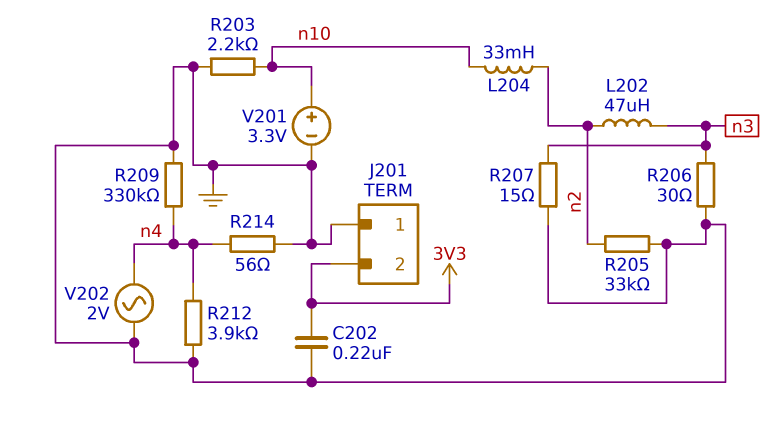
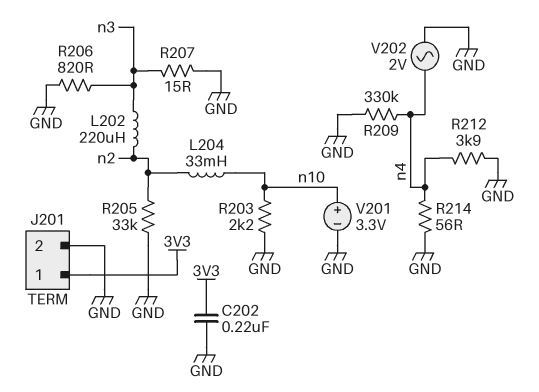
J201 pin 1: GND -> 3V3
J201 pin 2: 3V3 -> GND
L202: 47uH (n2, n3) -> 220uH (n2, n3)
R206: 30 (GND, n3) -> 820 (GND, n3)

